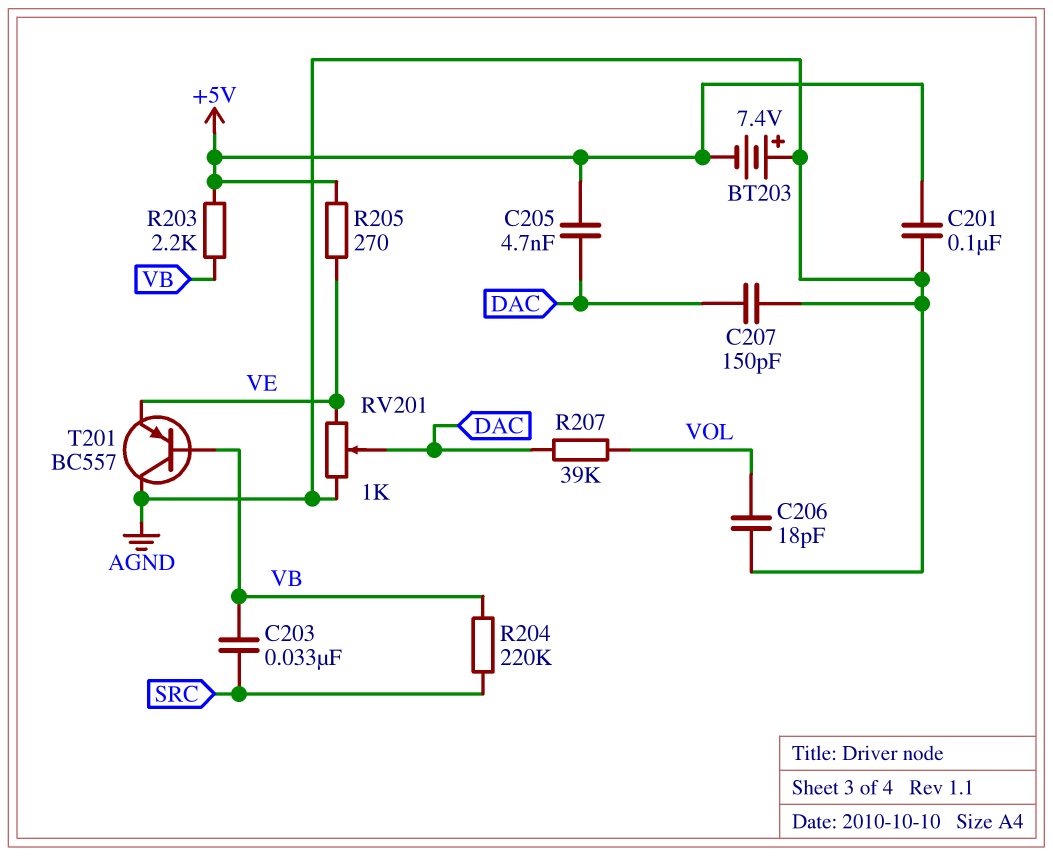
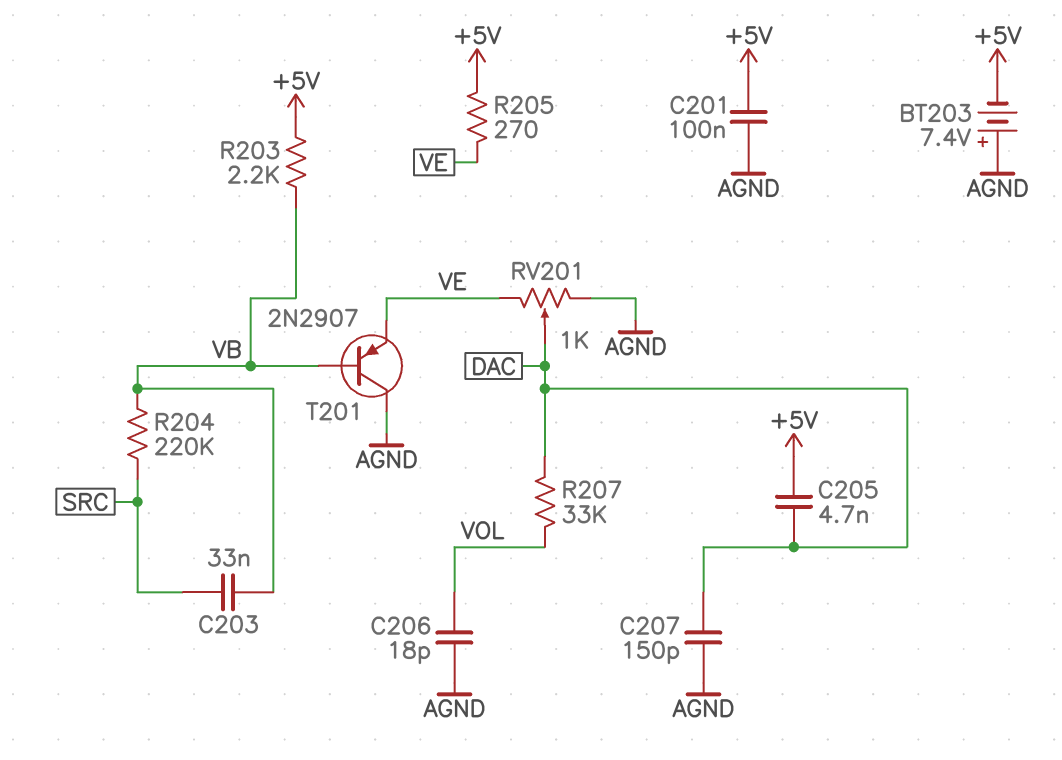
R207: 39k (DAC, VOL) -> 33k (DAC, VOL)
T201: PNP BC557 (B VB, C AGND, E VE) -> PNP 2N2907 (B VB, C AGND, E VE)

